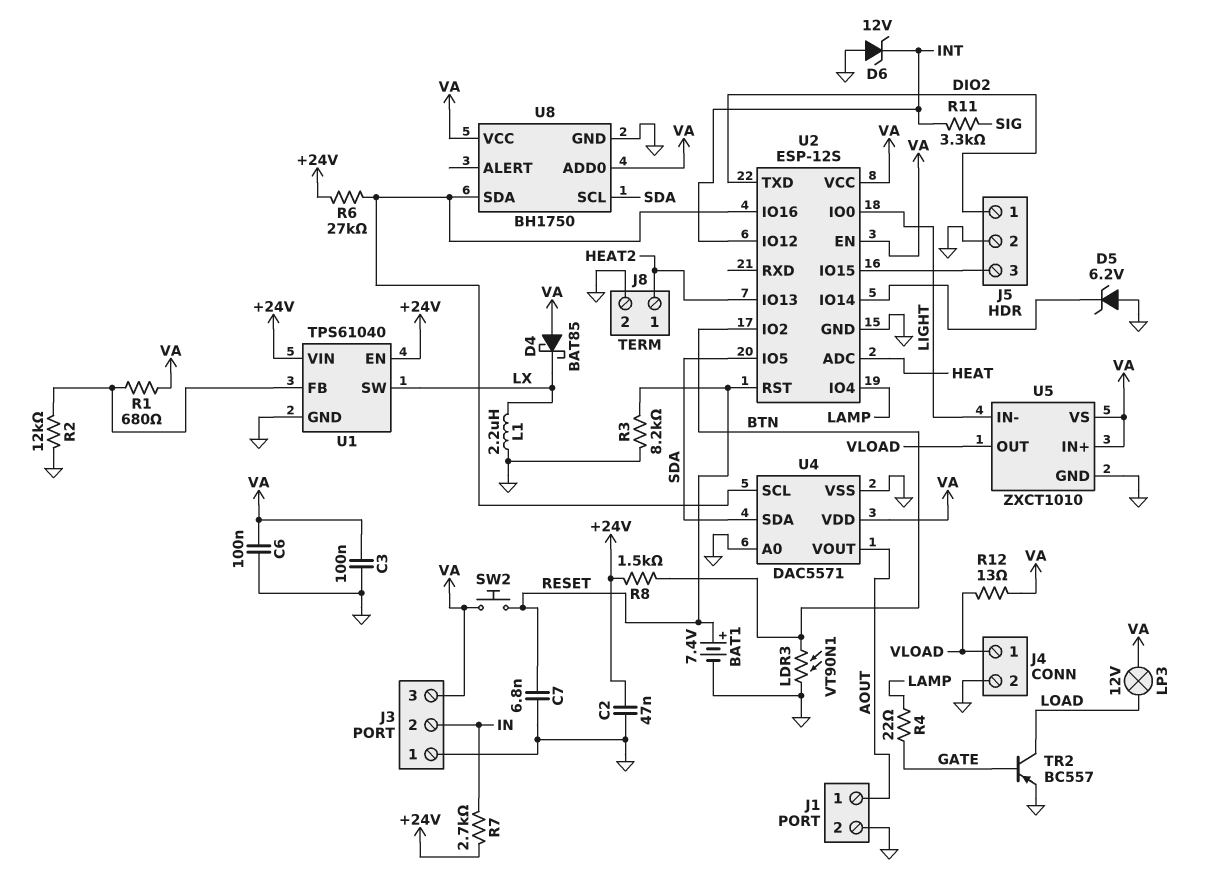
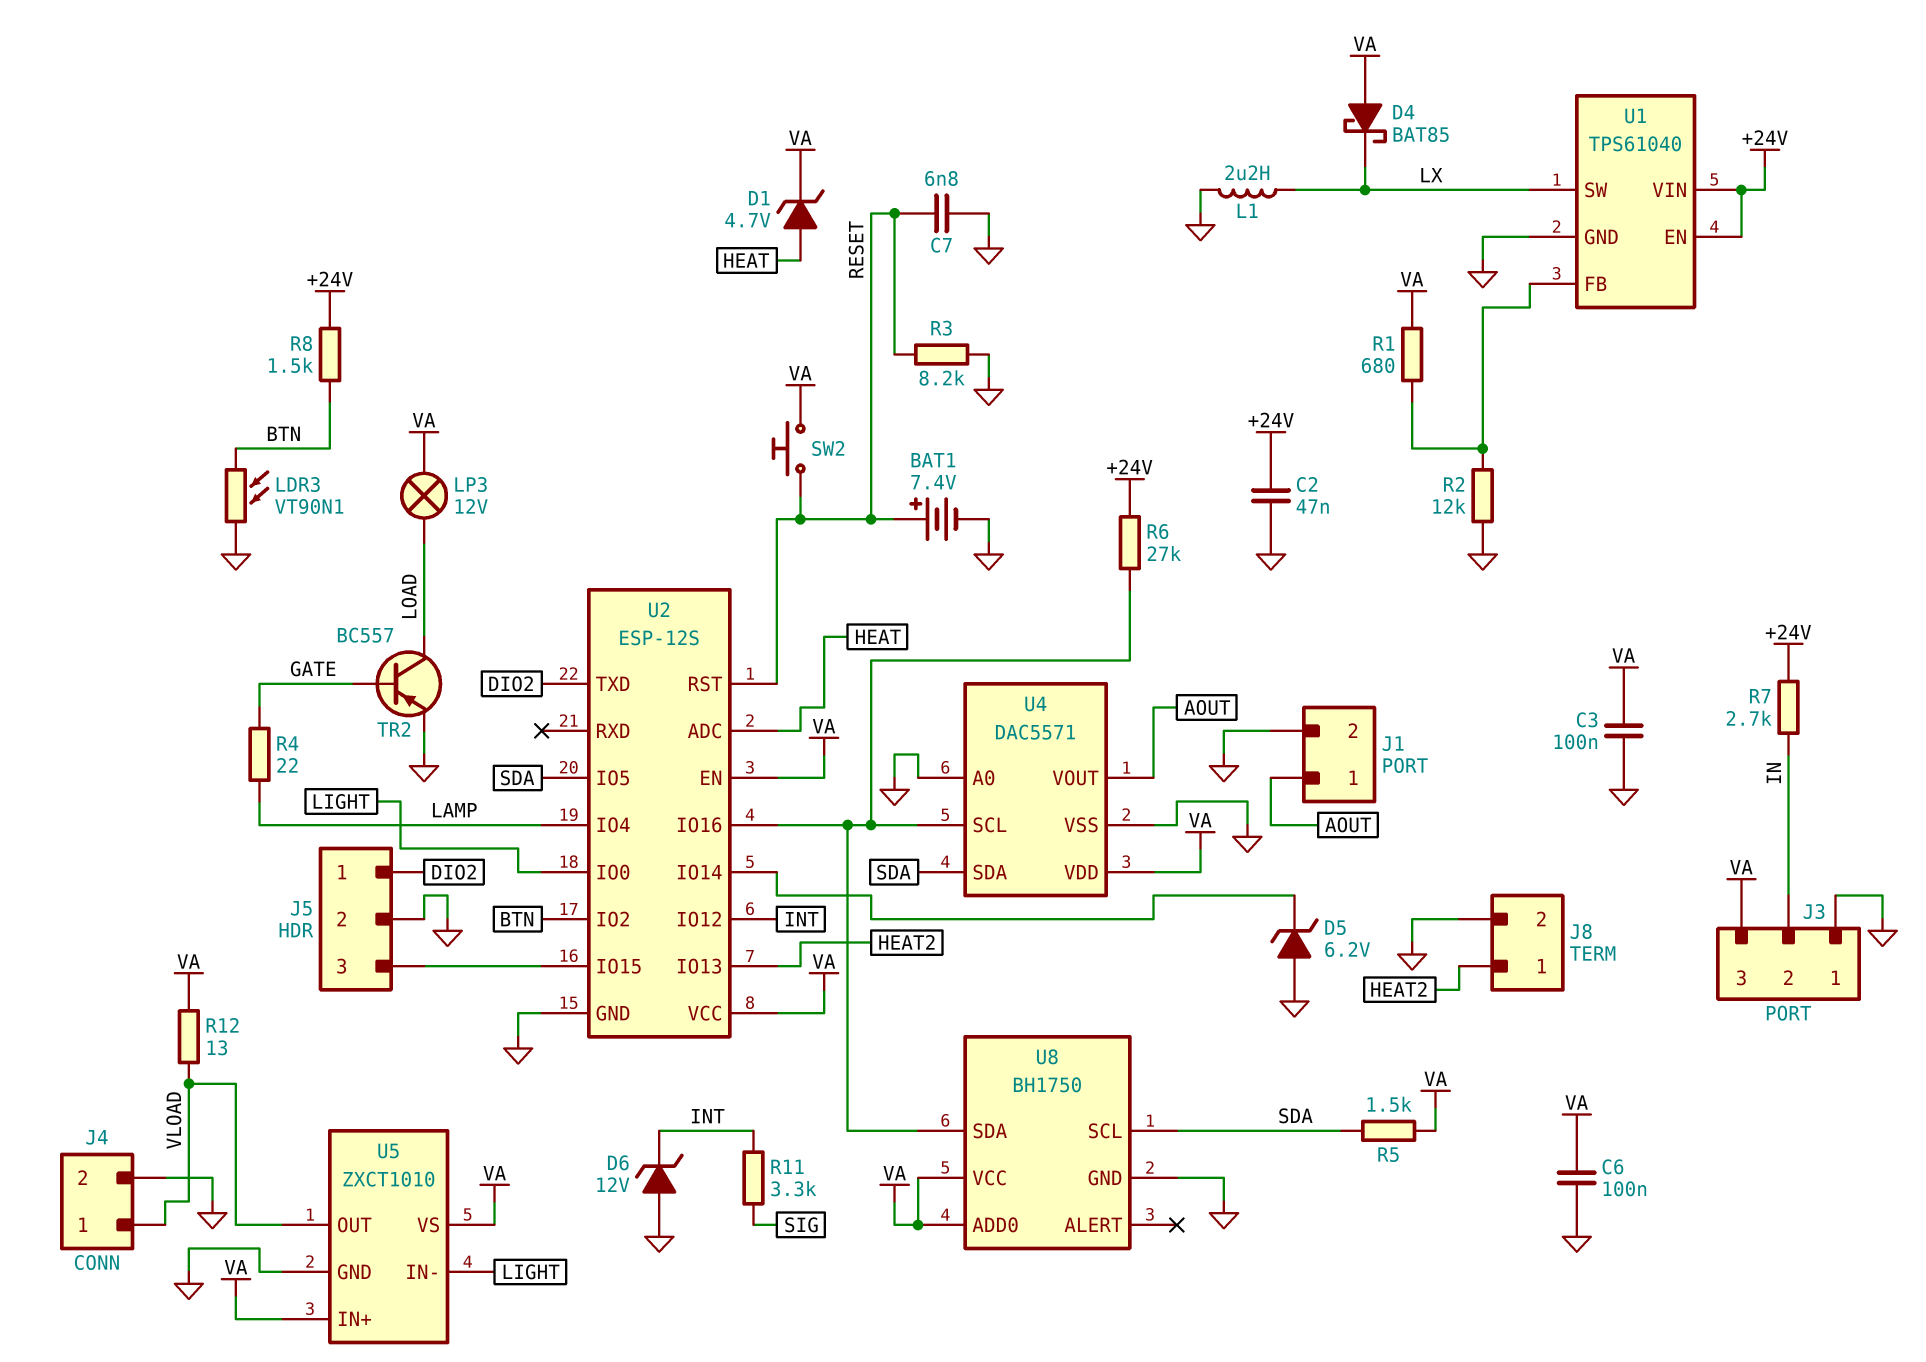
D1: none -> zener 4.7V (A HEAT, K VA)
R5: none -> 1.5k (SDA, VA)

